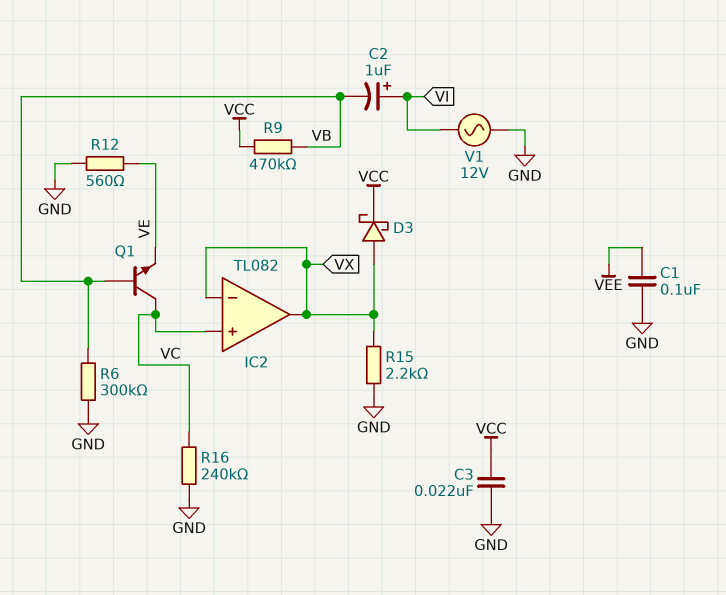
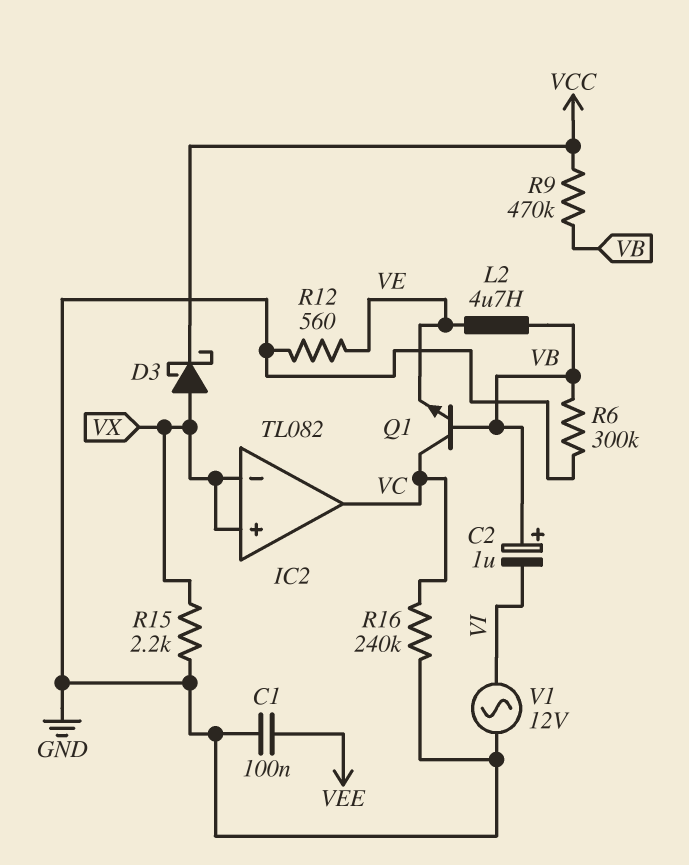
C2: 1uF (plus VI, minus VB) -> 1uF (plus VB, minus VI)
C3: 22nF (GND, VCC) -> none
IC2 pin in+: VC -> VX
IC2 pin out: VX -> VC
L2: none -> 4.7uH (VB, VE)

